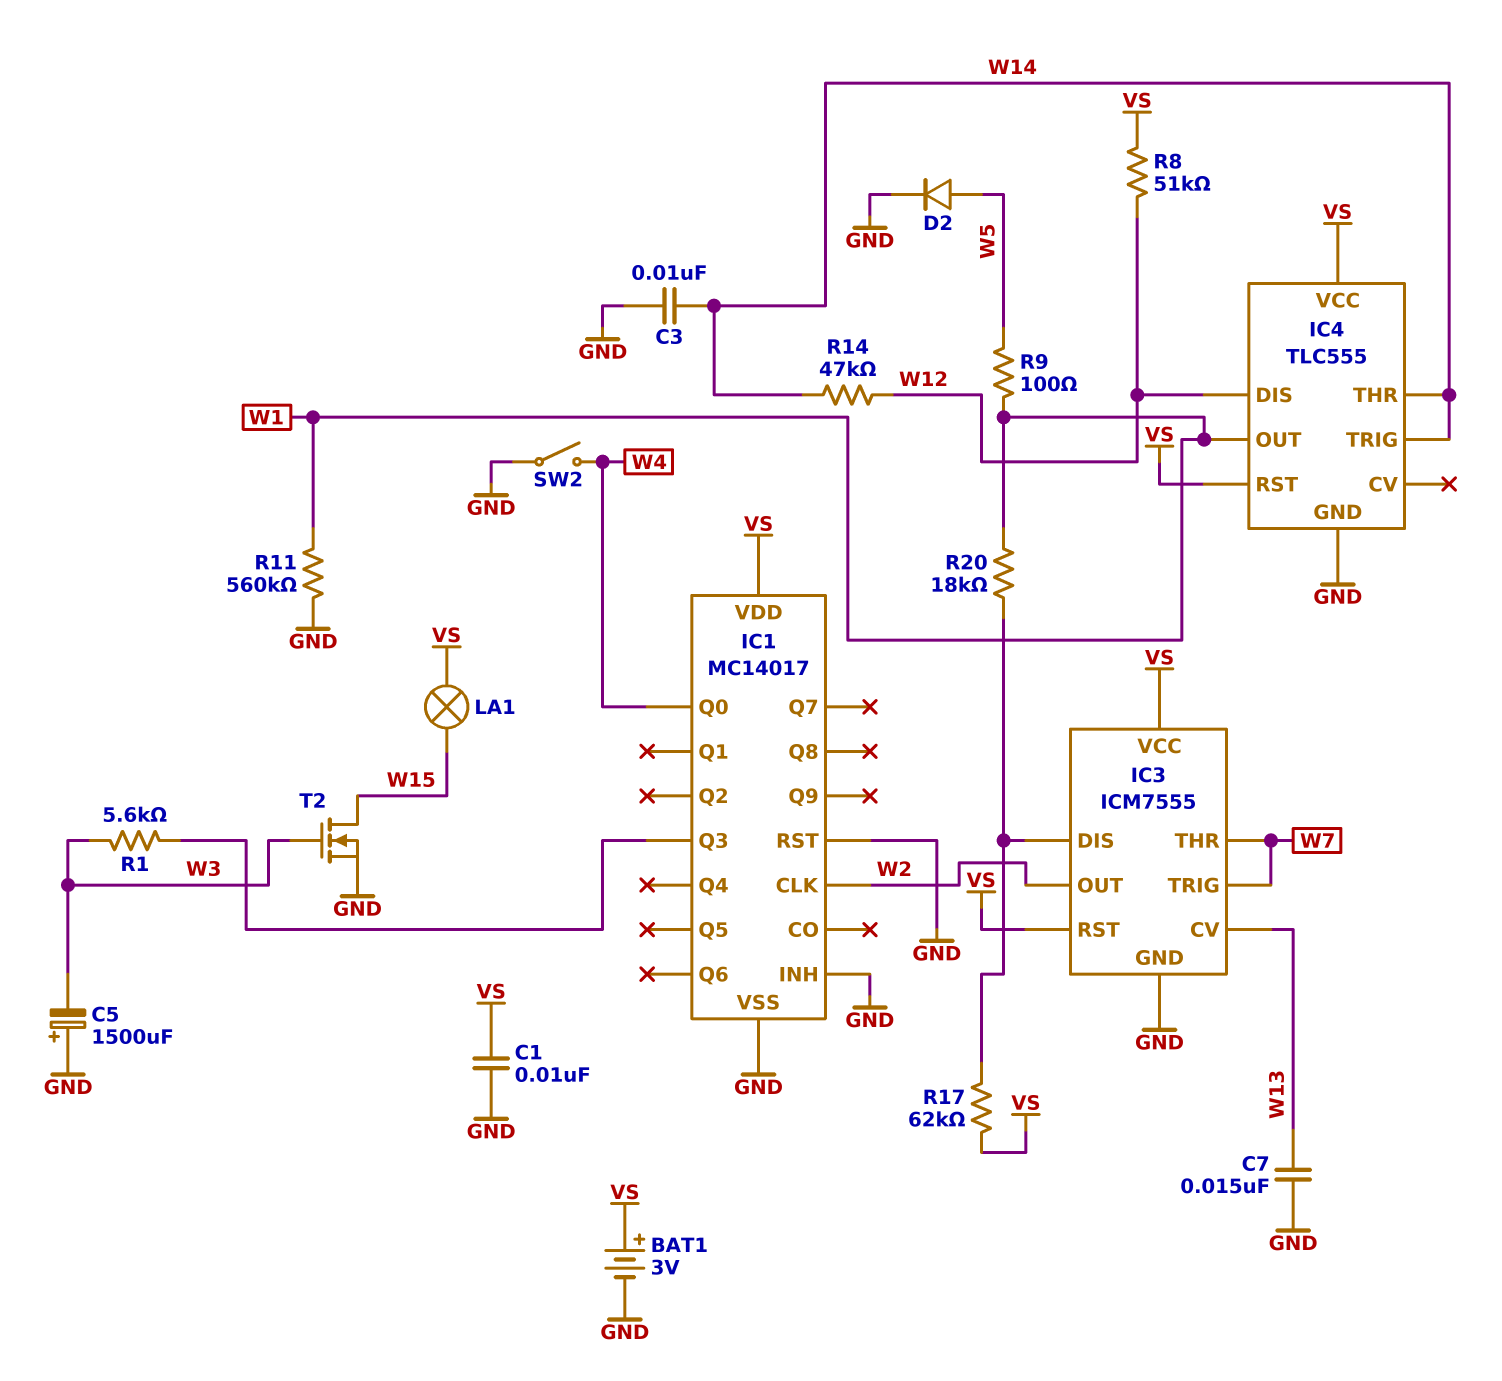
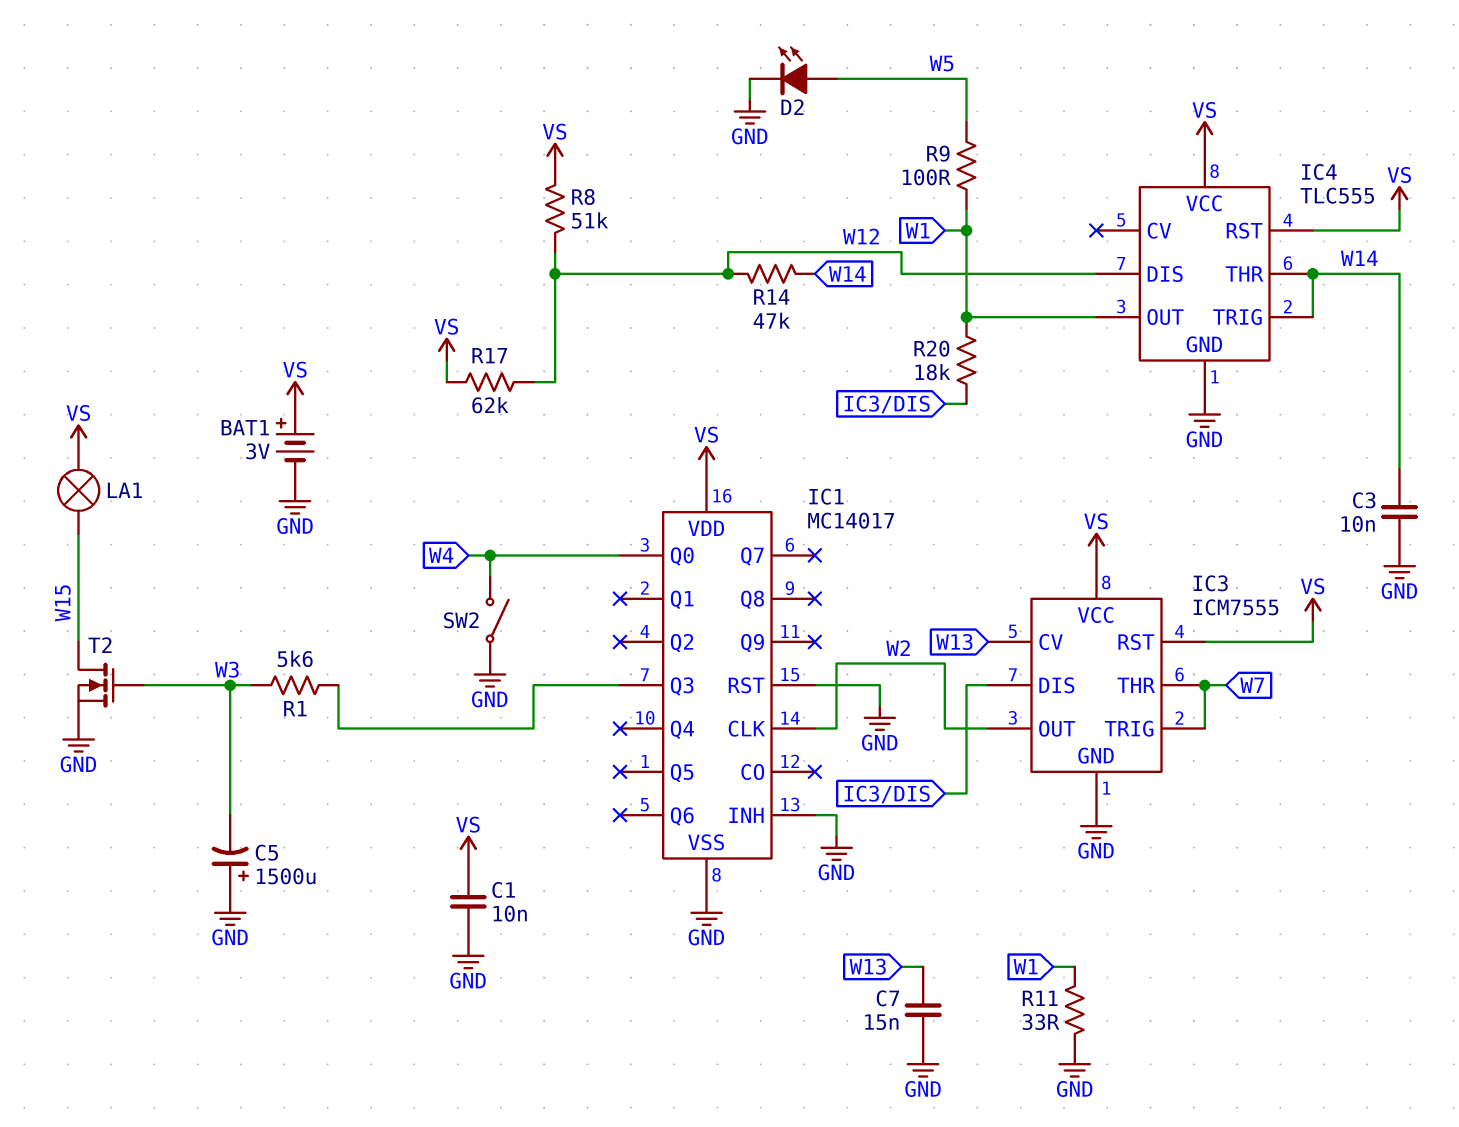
D2: diode (A W5, K GND) -> LED (A W5, K GND)
R11: 560k (GND, W1) -> 33 (GND, W1)
R17: 62k (IC3/DIS, VS) -> 62k (VS, W12)

